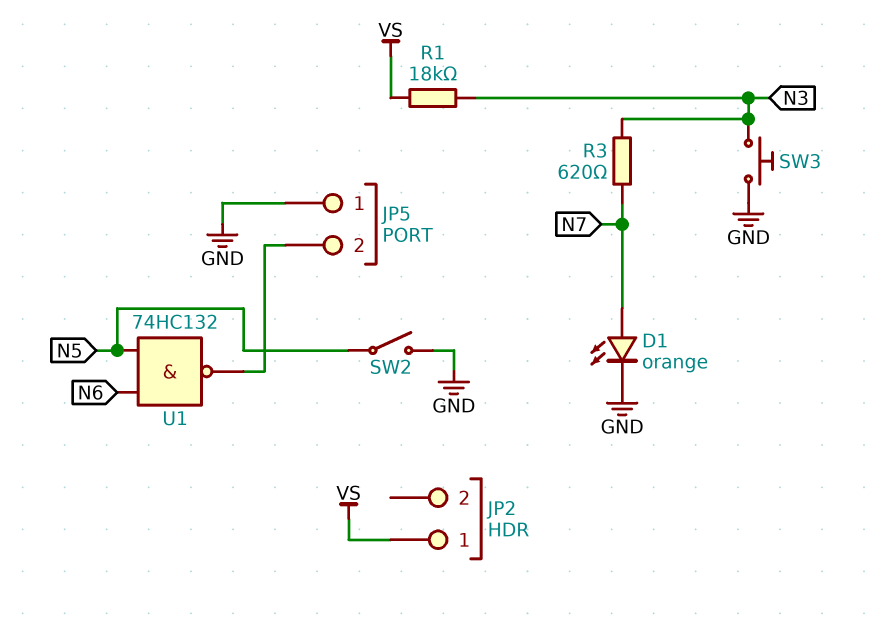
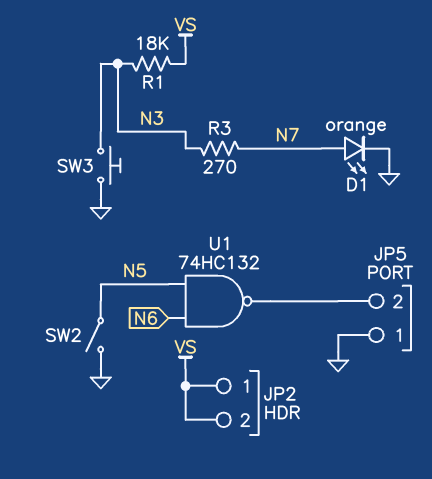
JP2 pin 2: none -> VS
R3: 620 (N3, N7) -> 270 (N3, N7)

